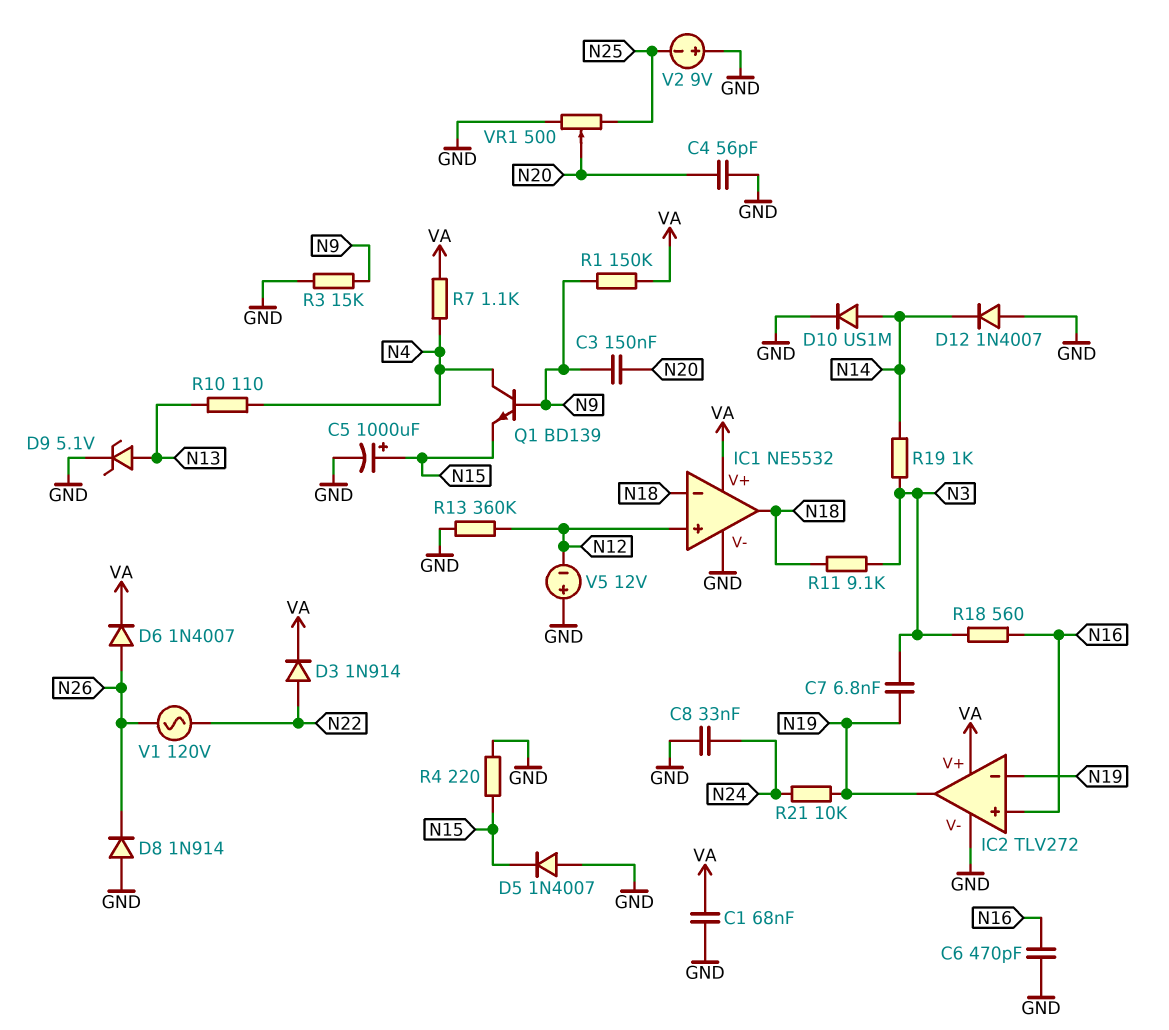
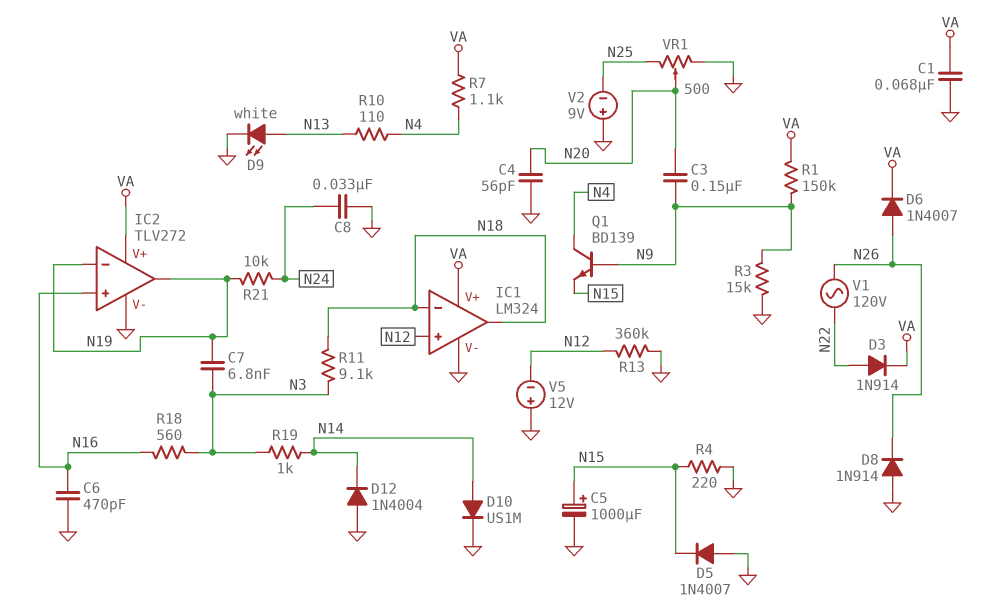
D9: zener 5.1V (A N13, K GND) -> LED white (A N13, K GND)
D12: diode 1N4007 (A GND, K N14) -> diode 1N4004 (A GND, K N14)
IC1: NE5532 -> LM324

